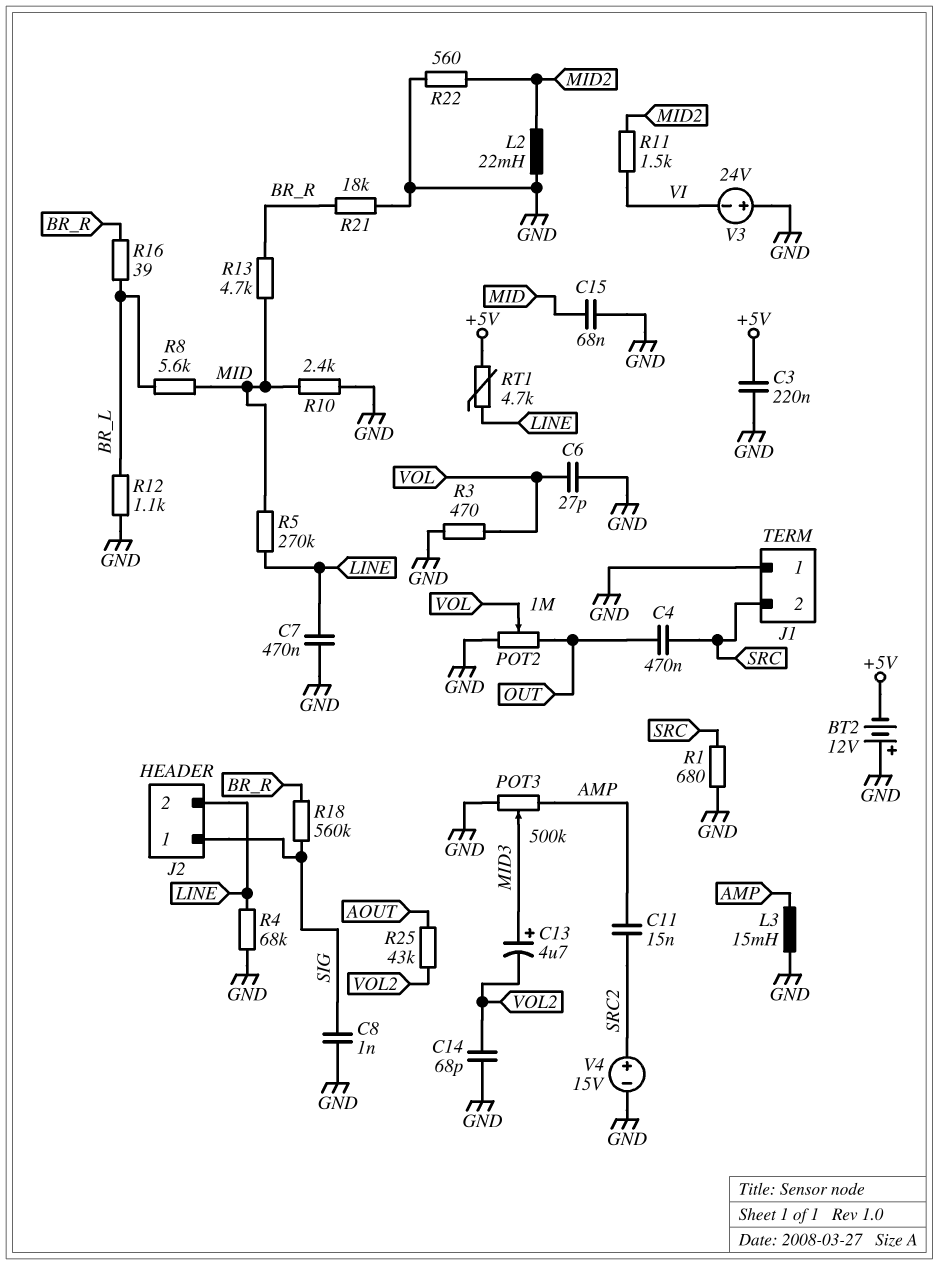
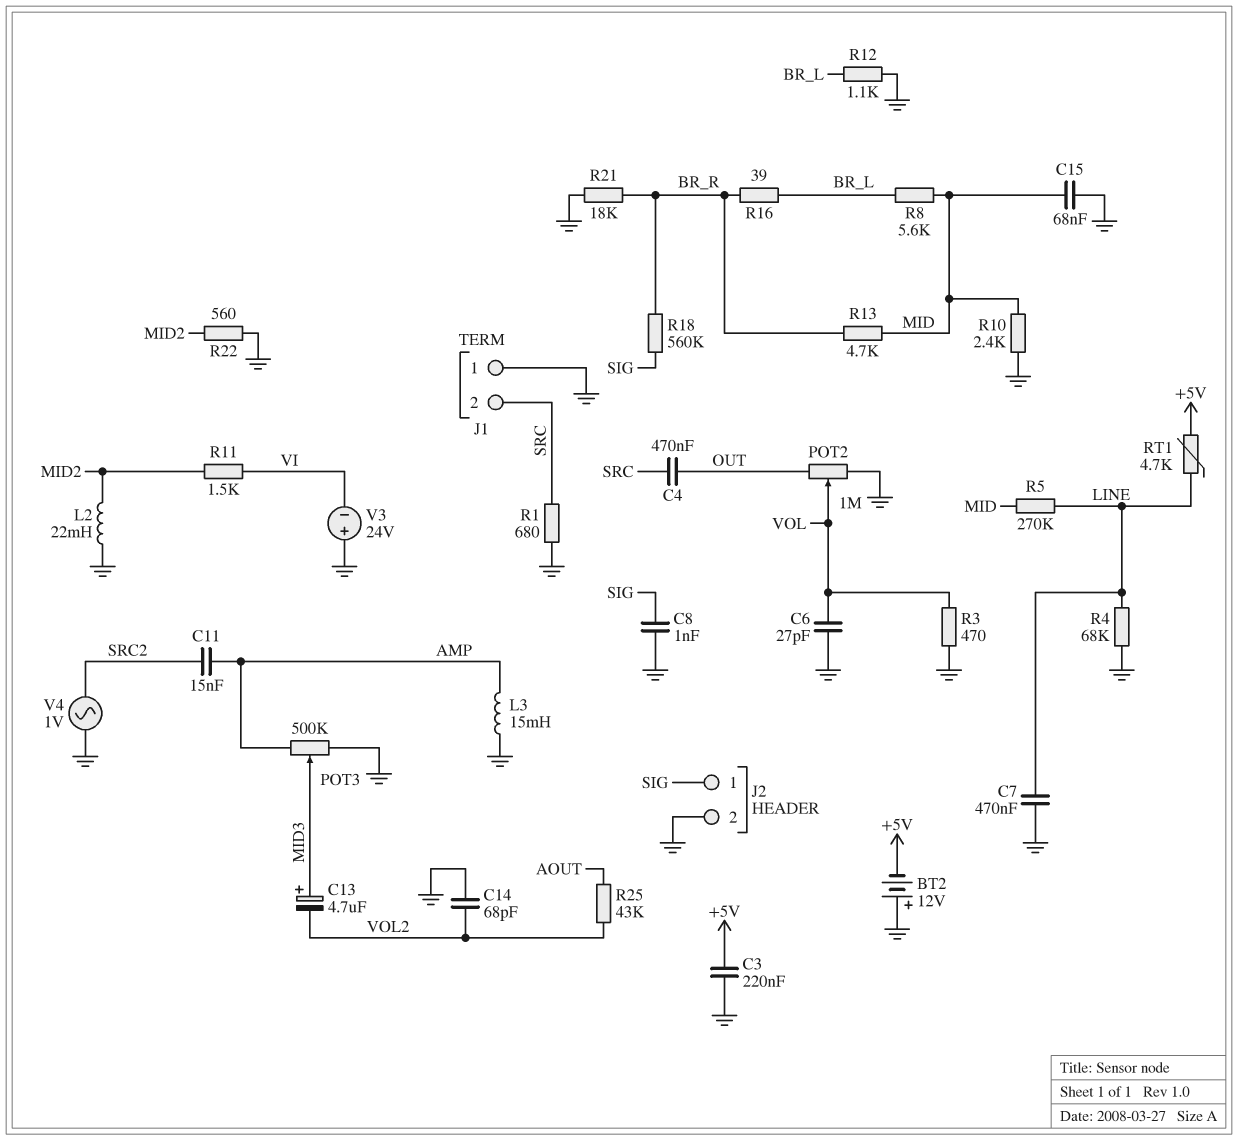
J2 pin 2: LINE -> GND
V4: 15V (plus SRC2, minus GND) -> AC 1V (GND, SRC2)

